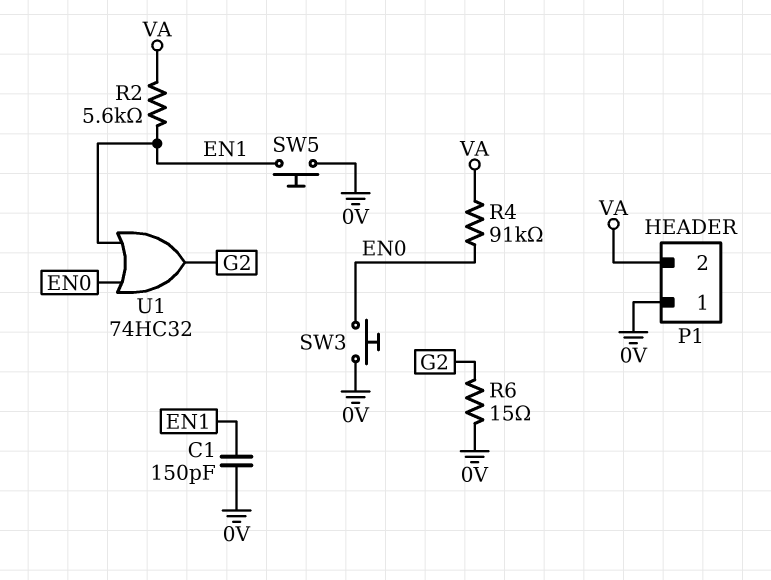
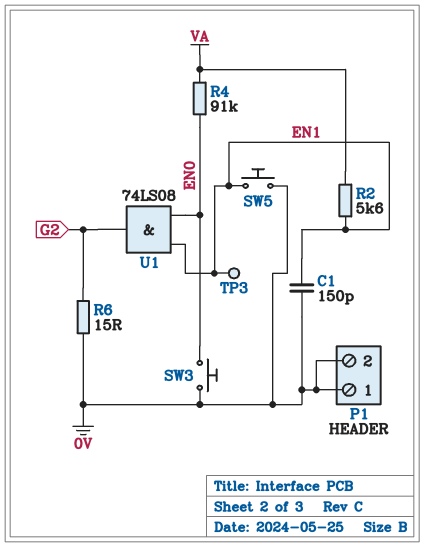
P1 pin 2: VA -> 0V
TP3: none -> test point (EN1)
U1: OR 74HC32 (in EN0, in EN1, out G2) -> AND 74LS08 (in EN0, in EN1, out G2)

